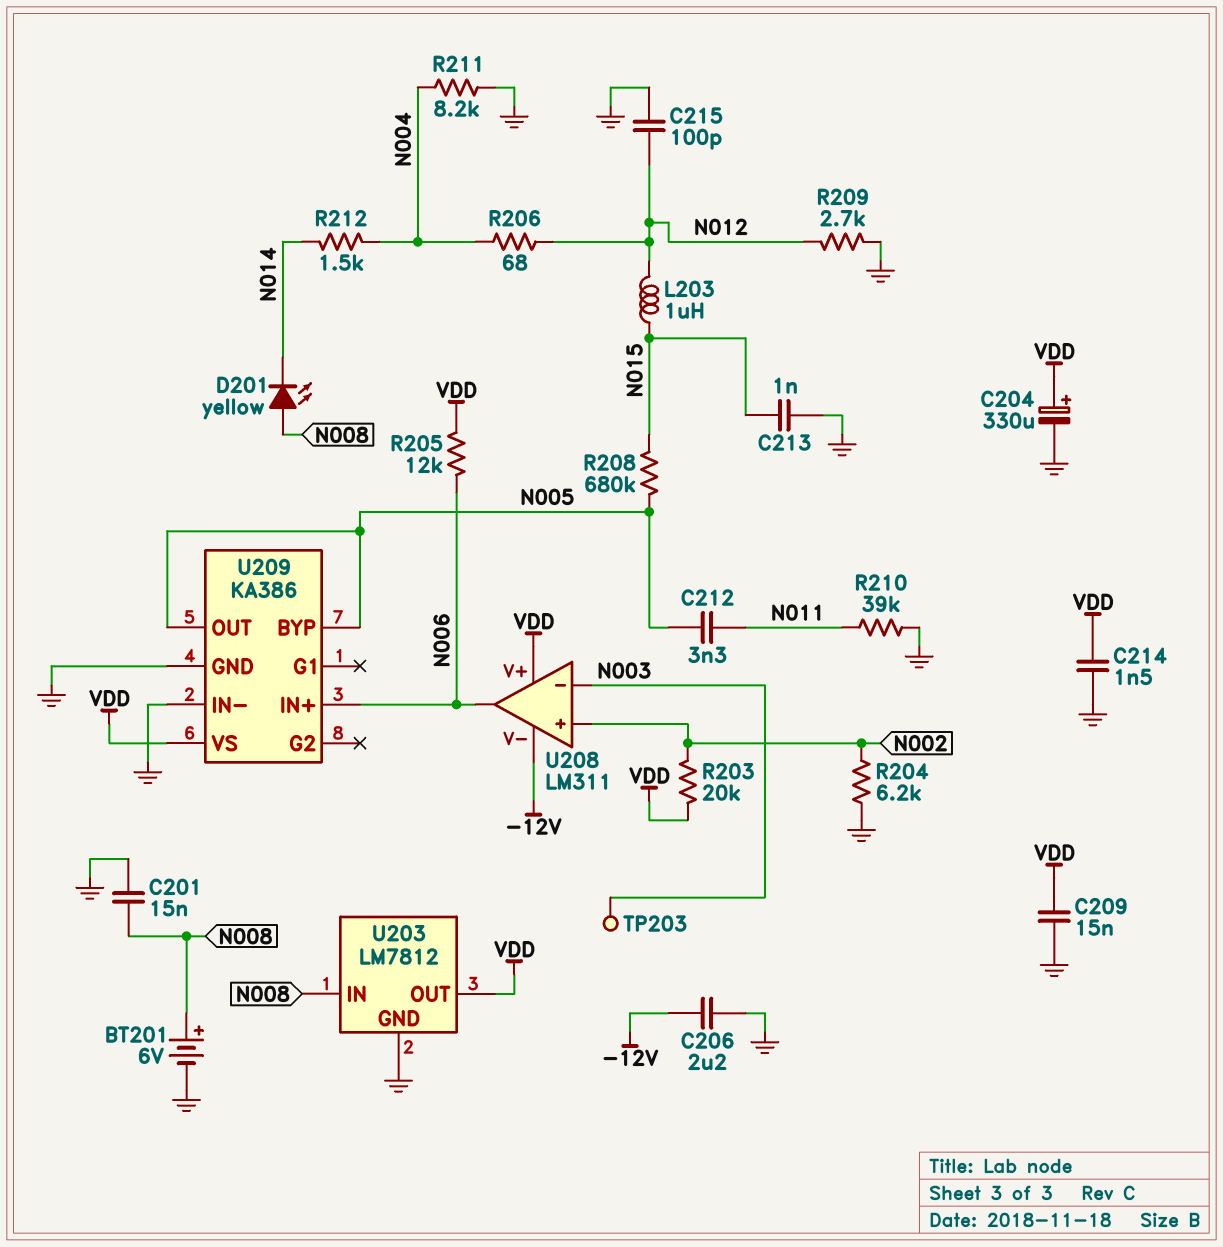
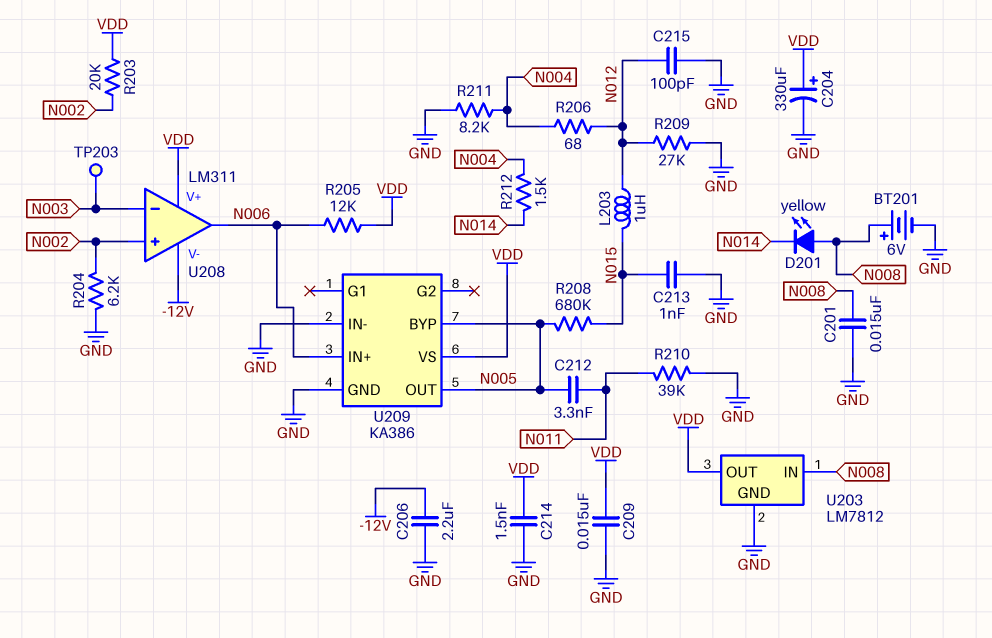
R209: 2.7k (GND, N012) -> 27k (GND, N012)

